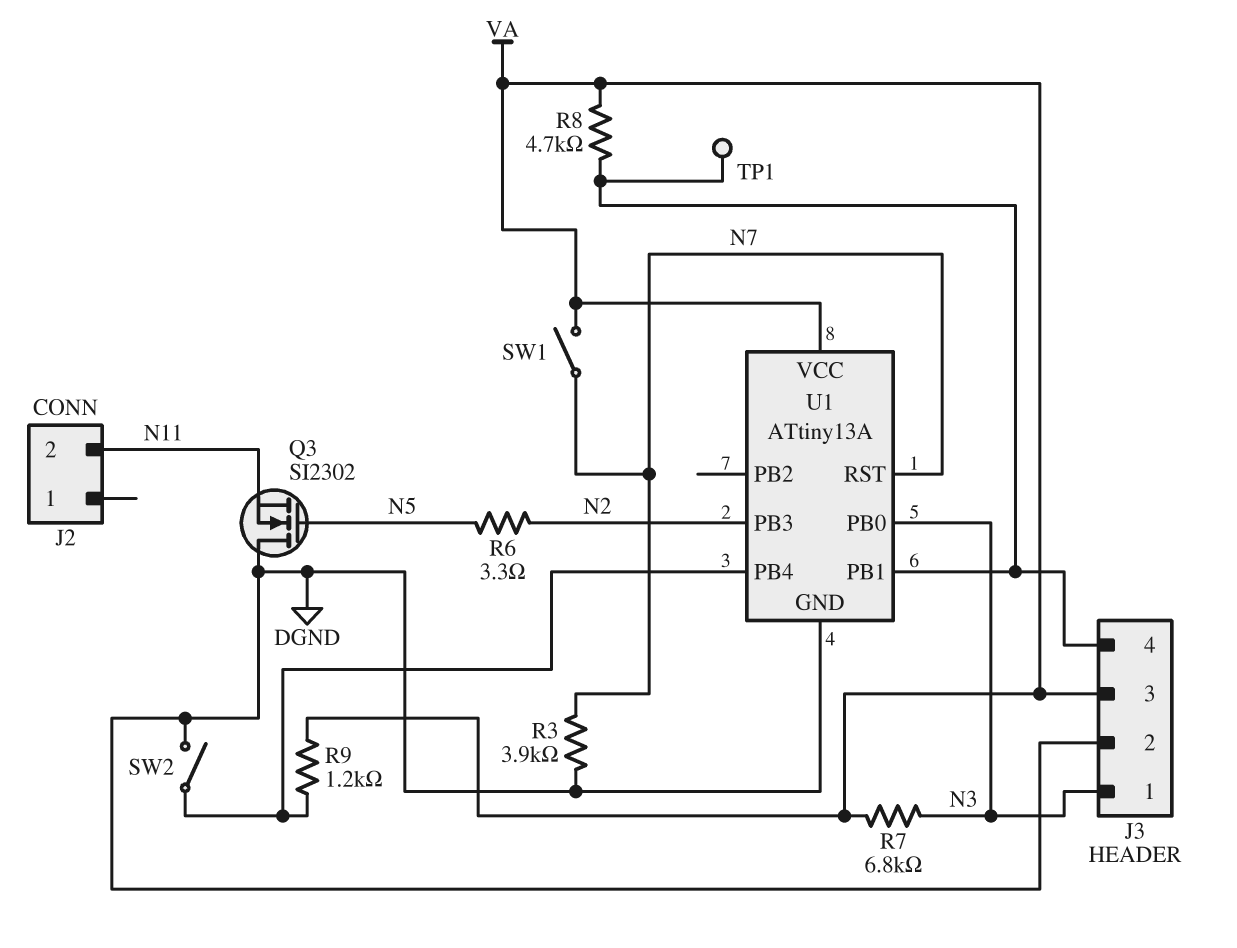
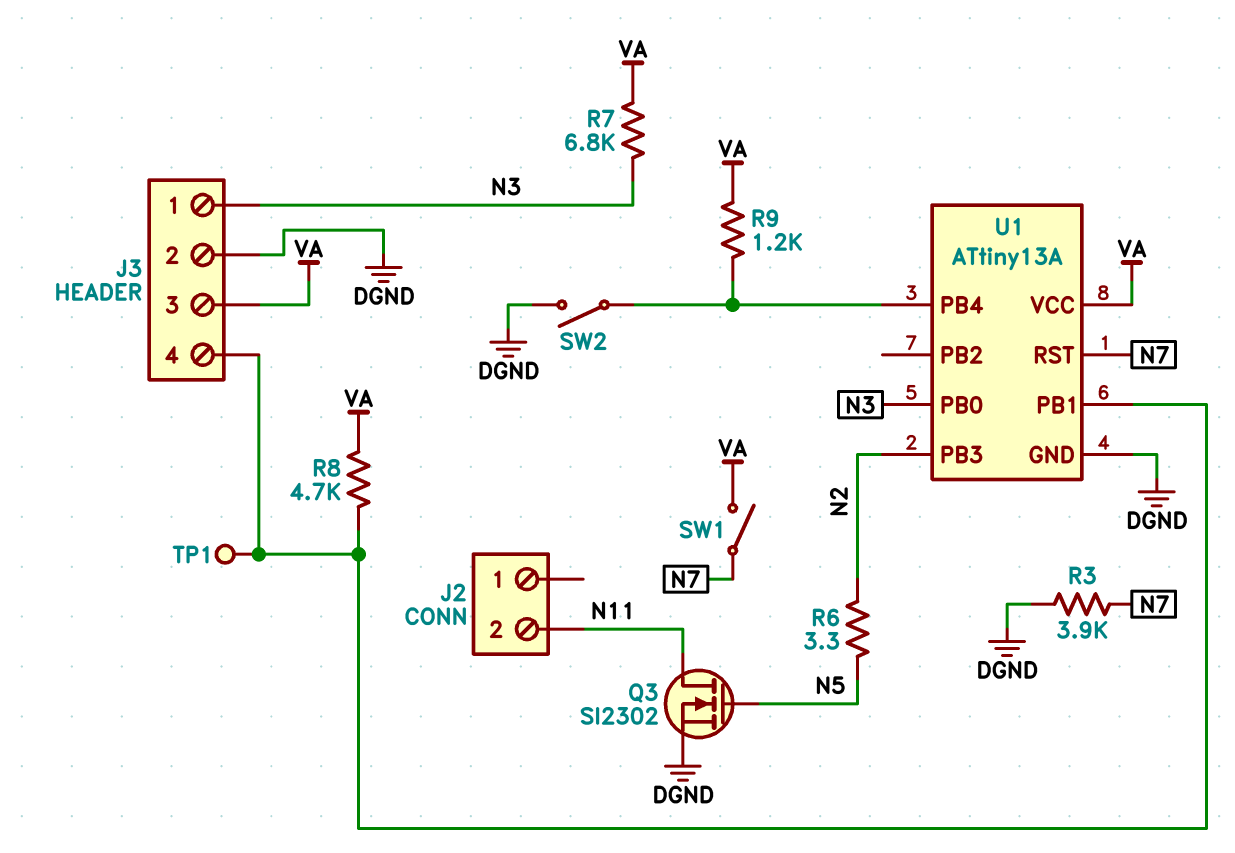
Q3: NMOS SI2302 (G N5, D DGND, S N11) -> NMOS SI2302 (G N5, D N11, S DGND)

